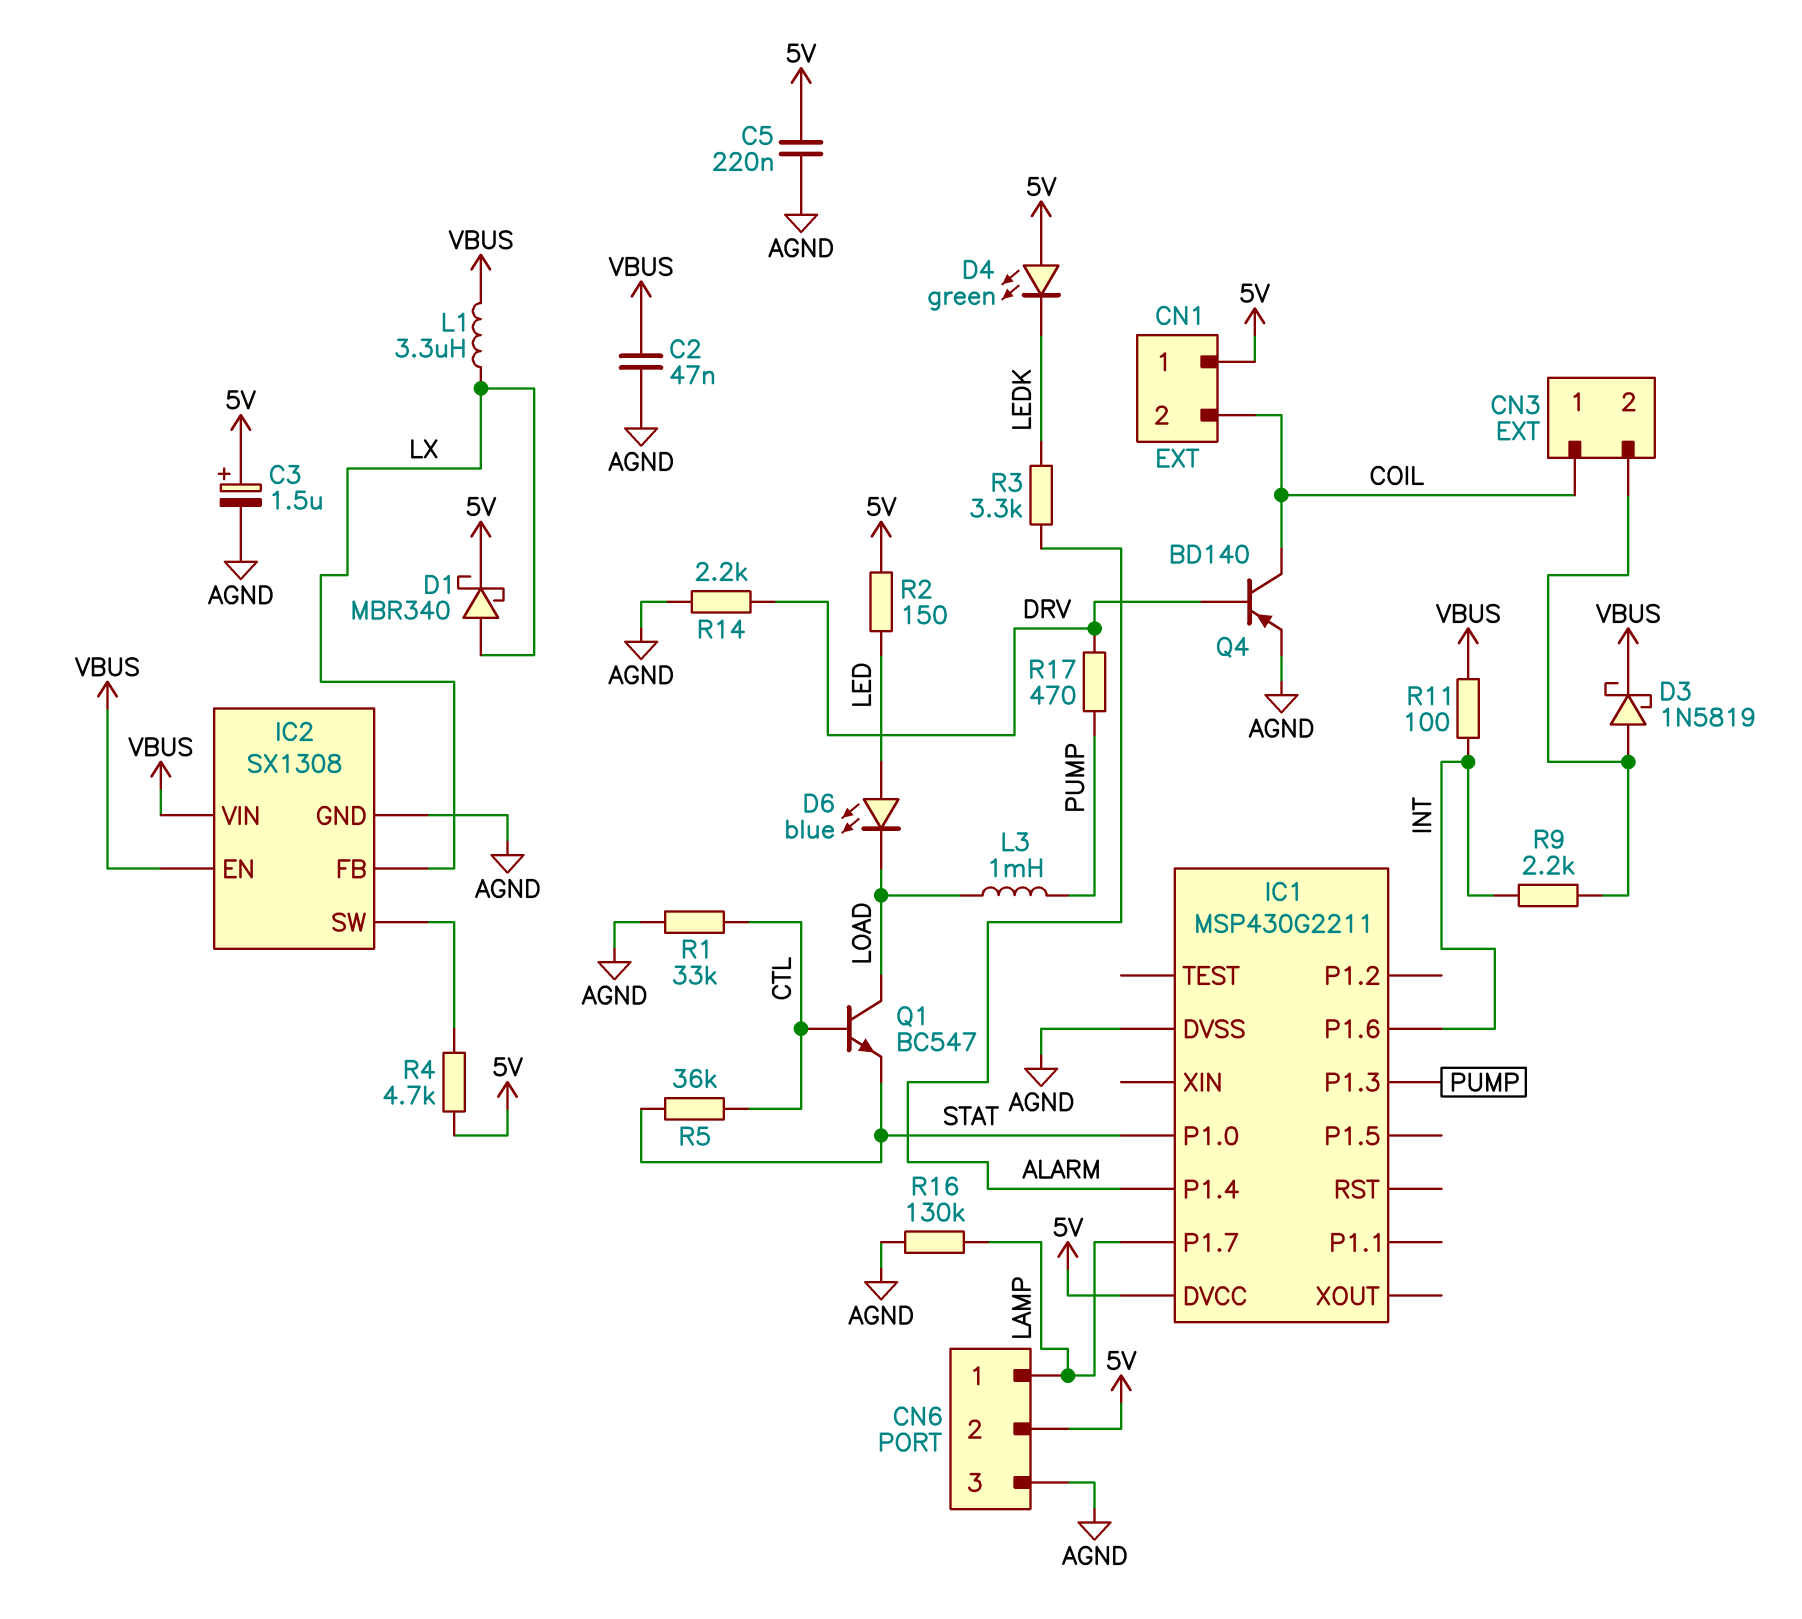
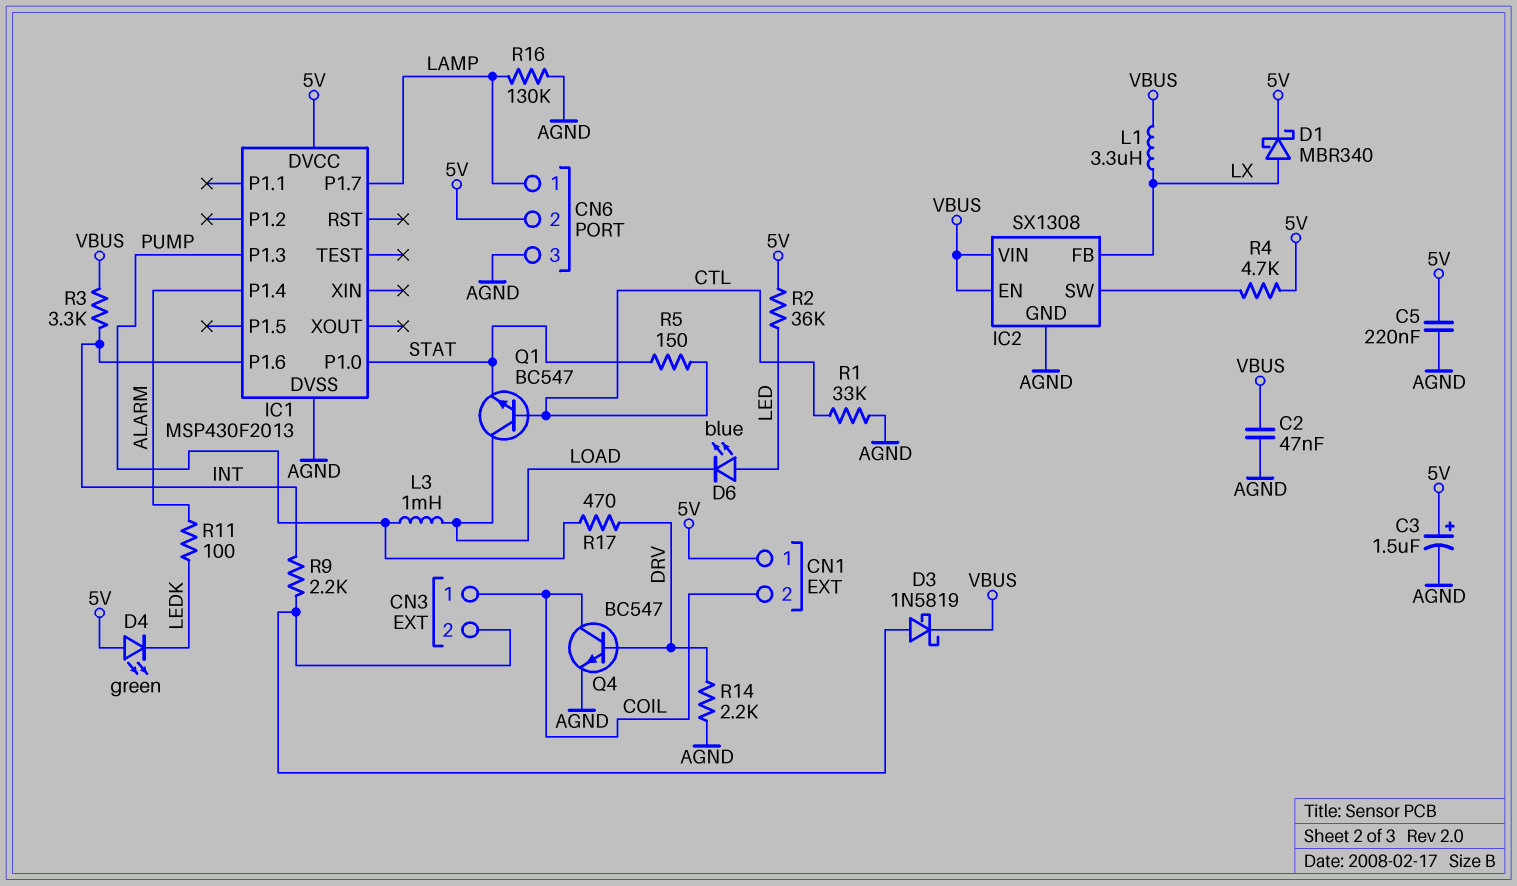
IC1: MSP430G2211 -> MSP430F2013
Q4: PNP BD140 (B DRV, C COIL, E AGND) -> NPN BC547 (B DRV, C COIL, E AGND)
R2: 150 (5V, LED) -> 36k (5V, LED)
R3: 3.3k (ALARM, LEDK) -> 3.3k (INT, VBUS)
R5: 36k (CTL, STAT) -> 150 (CTL, STAT)
R11: 100 (INT, VBUS) -> 100 (ALARM, LEDK)

